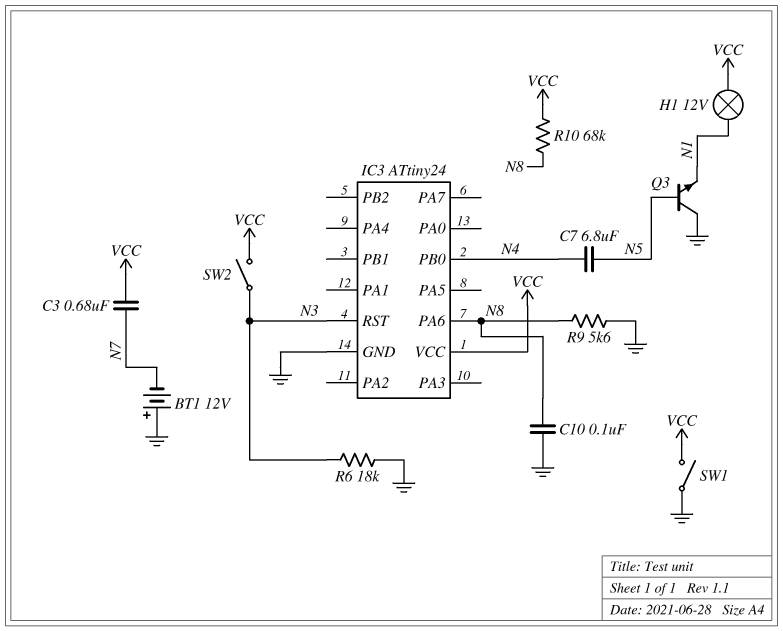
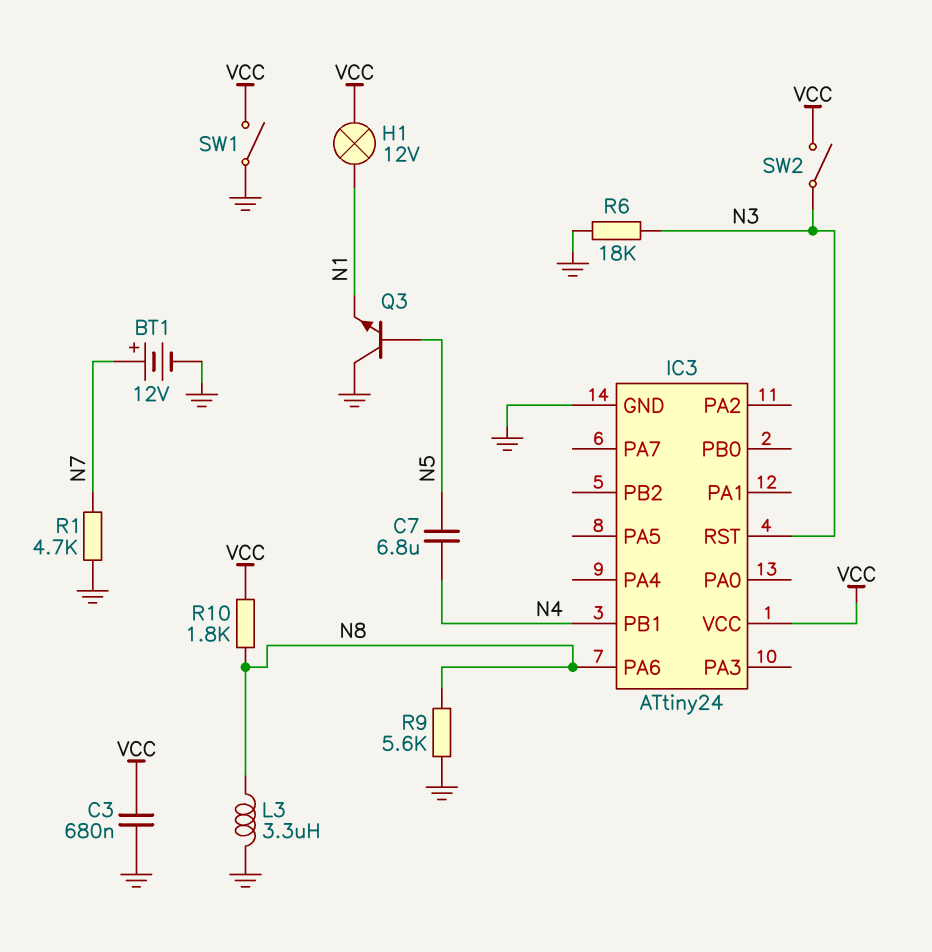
BT1: 12V (plus GND, minus N7) -> 12V (plus N7, minus GND)
C3: 680nF (N7, VCC) -> 680nF (GND, VCC)
C10: 100nF (GND, N8) -> none
IC3 pin PB0: N4 -> none
IC3 pin PB1: none -> N4
L3: none -> 3.3uH (GND, N8)
R1: none -> 4.7k (GND, N7)
R10: 68k (N8, VCC) -> 1.8k (N8, VCC)

